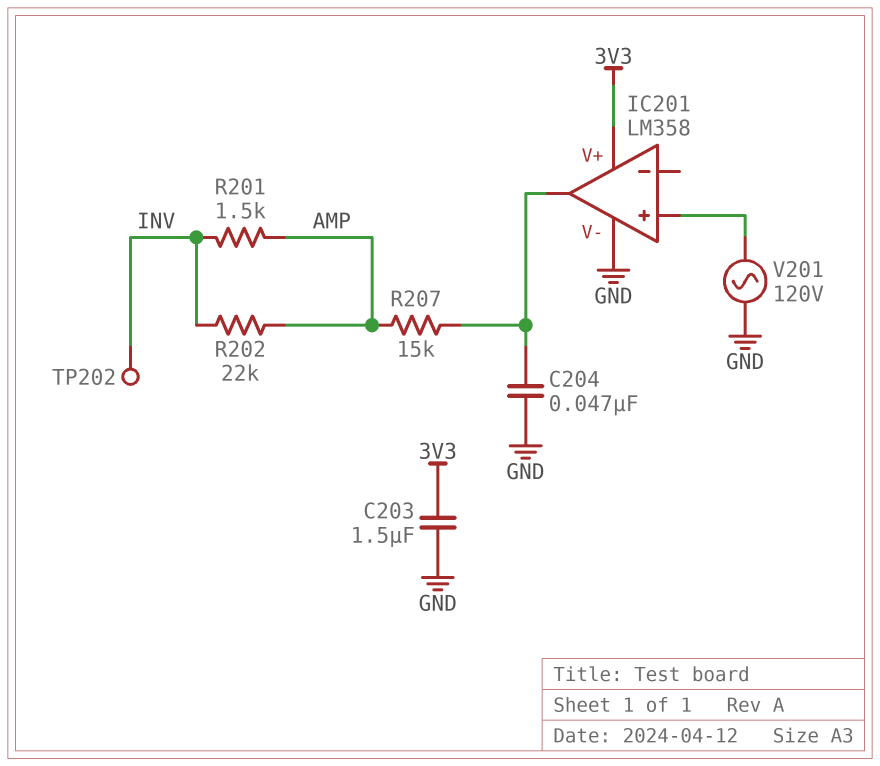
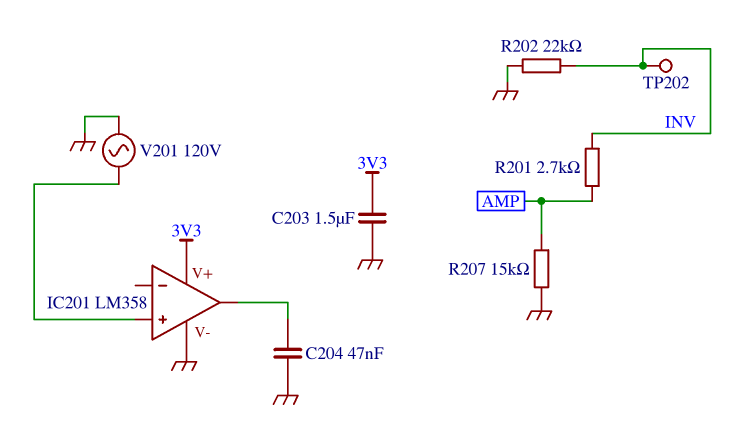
R201: 1.5k (AMP, INV) -> 2.7k (AMP, INV)
R202: 22k (AMP, INV) -> 22k (GND, INV)
R207: 15k (AMP, IC201/out) -> 15k (AMP, GND)

